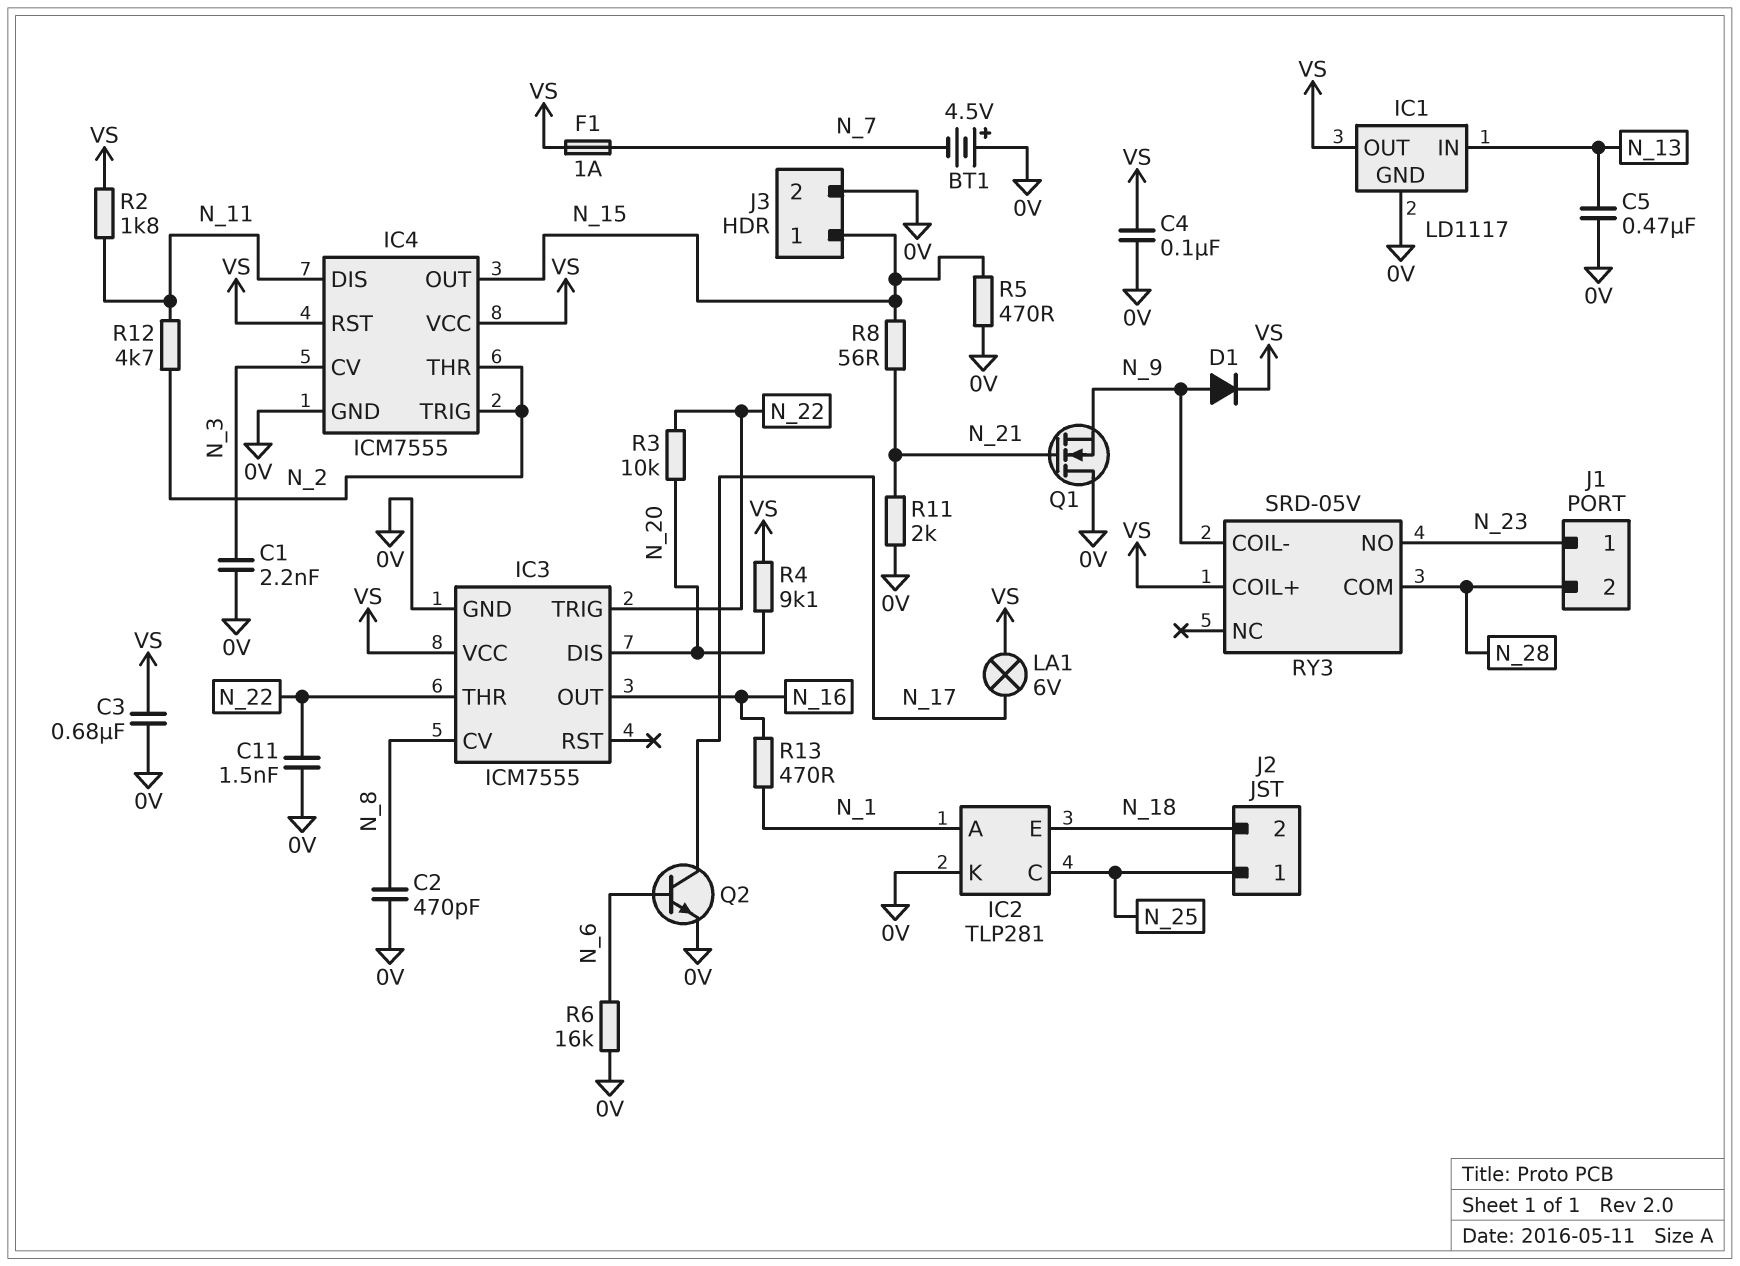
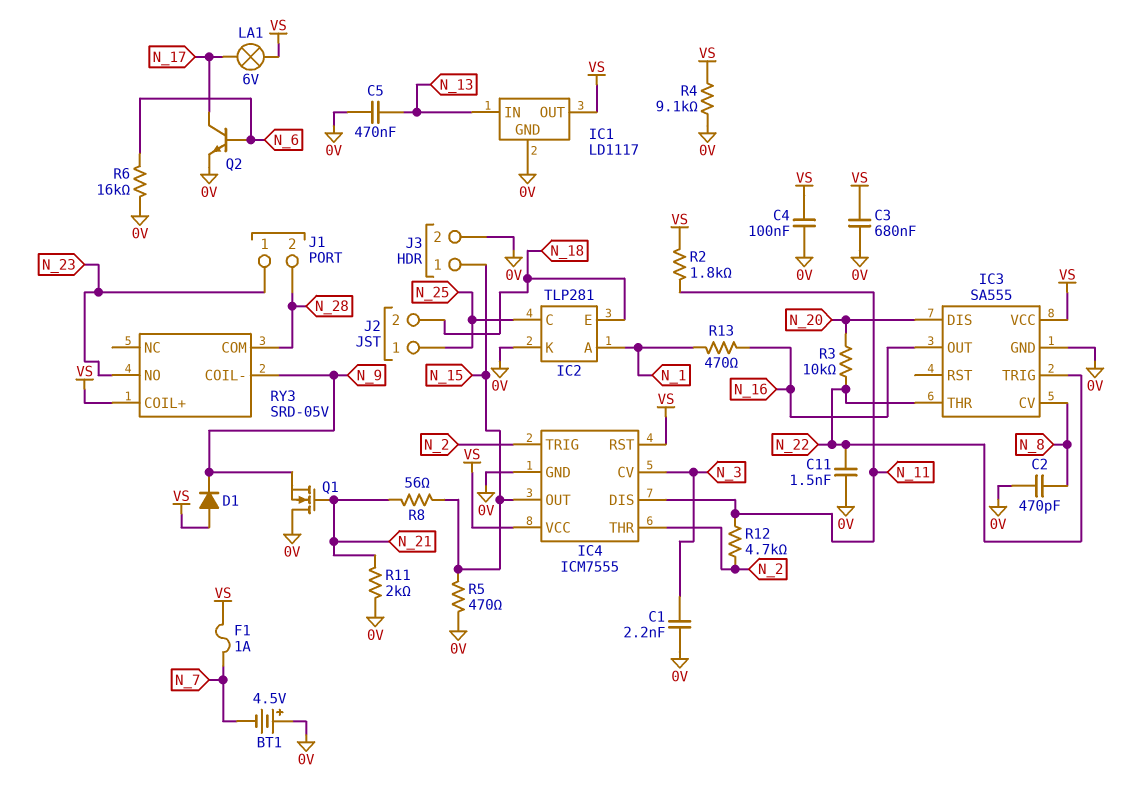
D1: diode (A N_9, K VS) -> diode (A VS, K N_9)
IC3: ICM7555 -> SA555
R4: 9.1k (N_20, VS) -> 9.1k (0V, VS)

